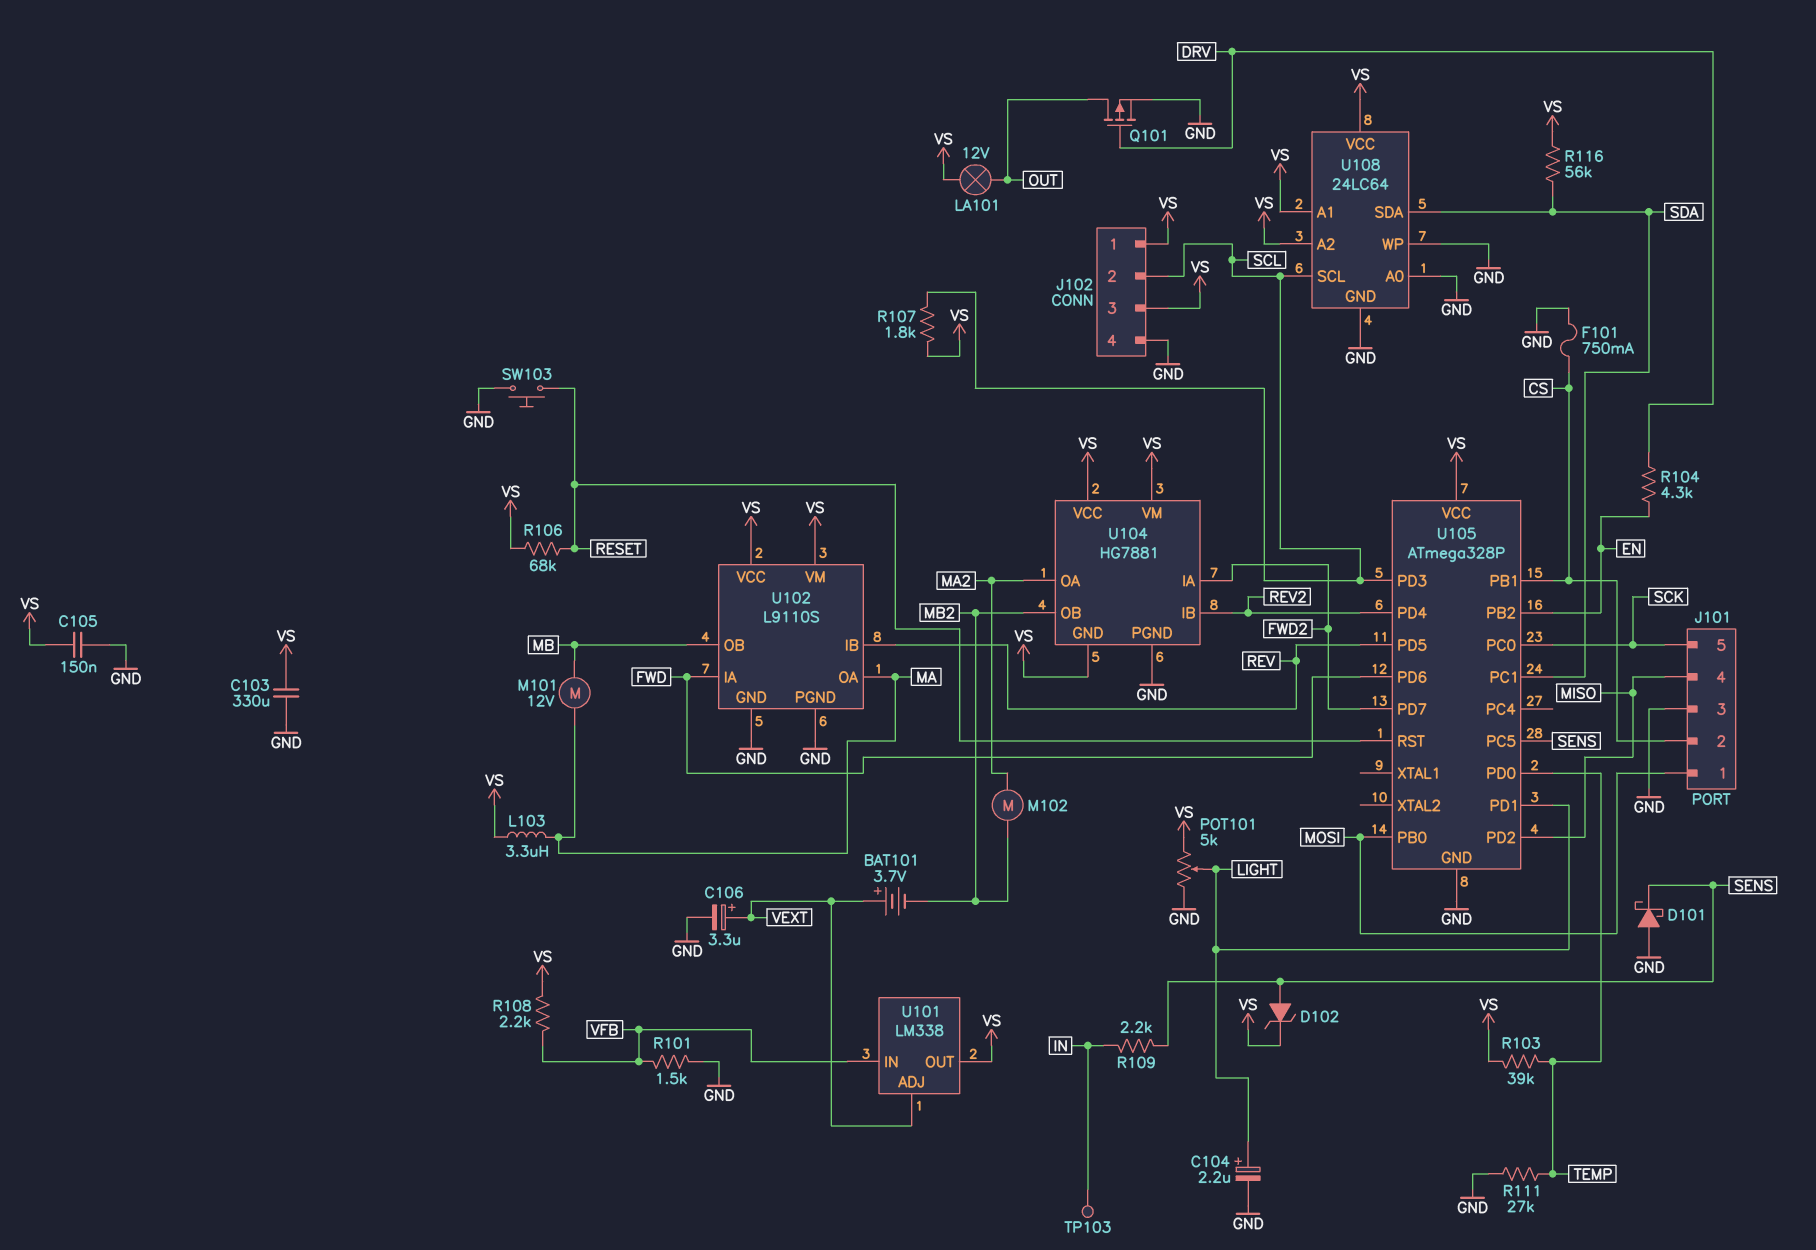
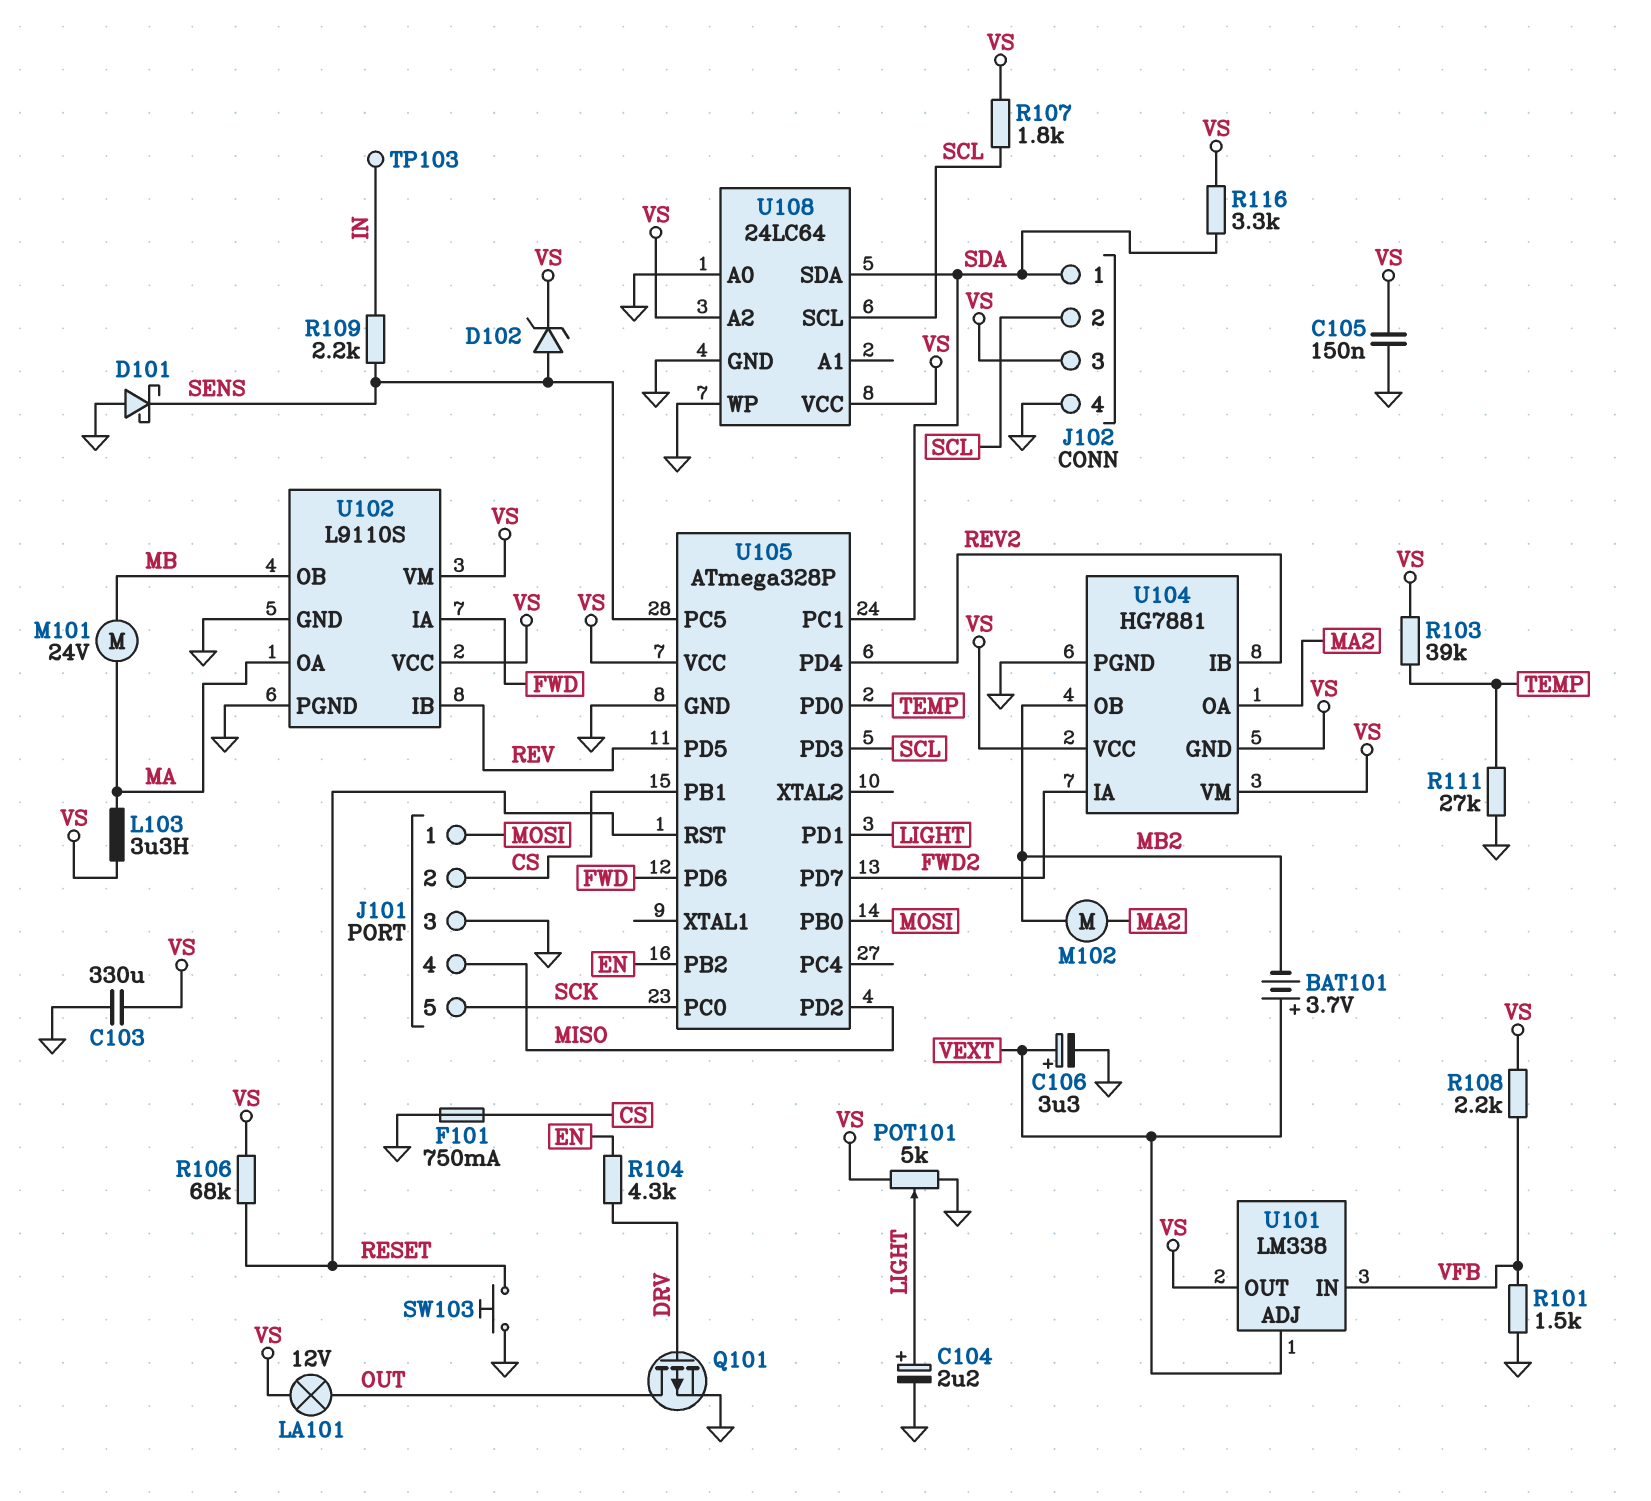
J102 pin 1: VS -> SDA
M101: motor 12V (MA, MB) -> motor 24V (MA, MB)
R116: 56k (SDA, VS) -> 3.3k (SDA, VS)
U108 pin A1: VS -> none

